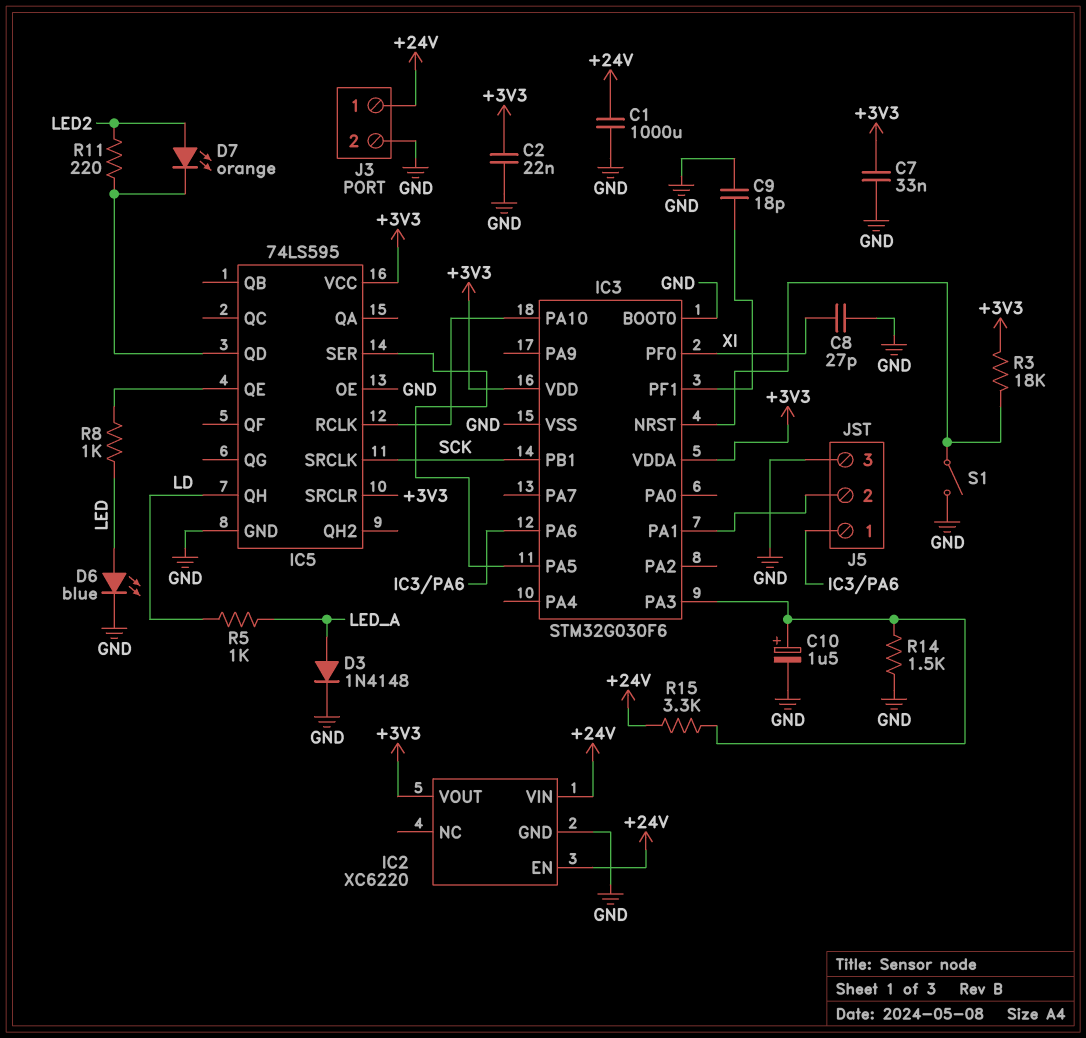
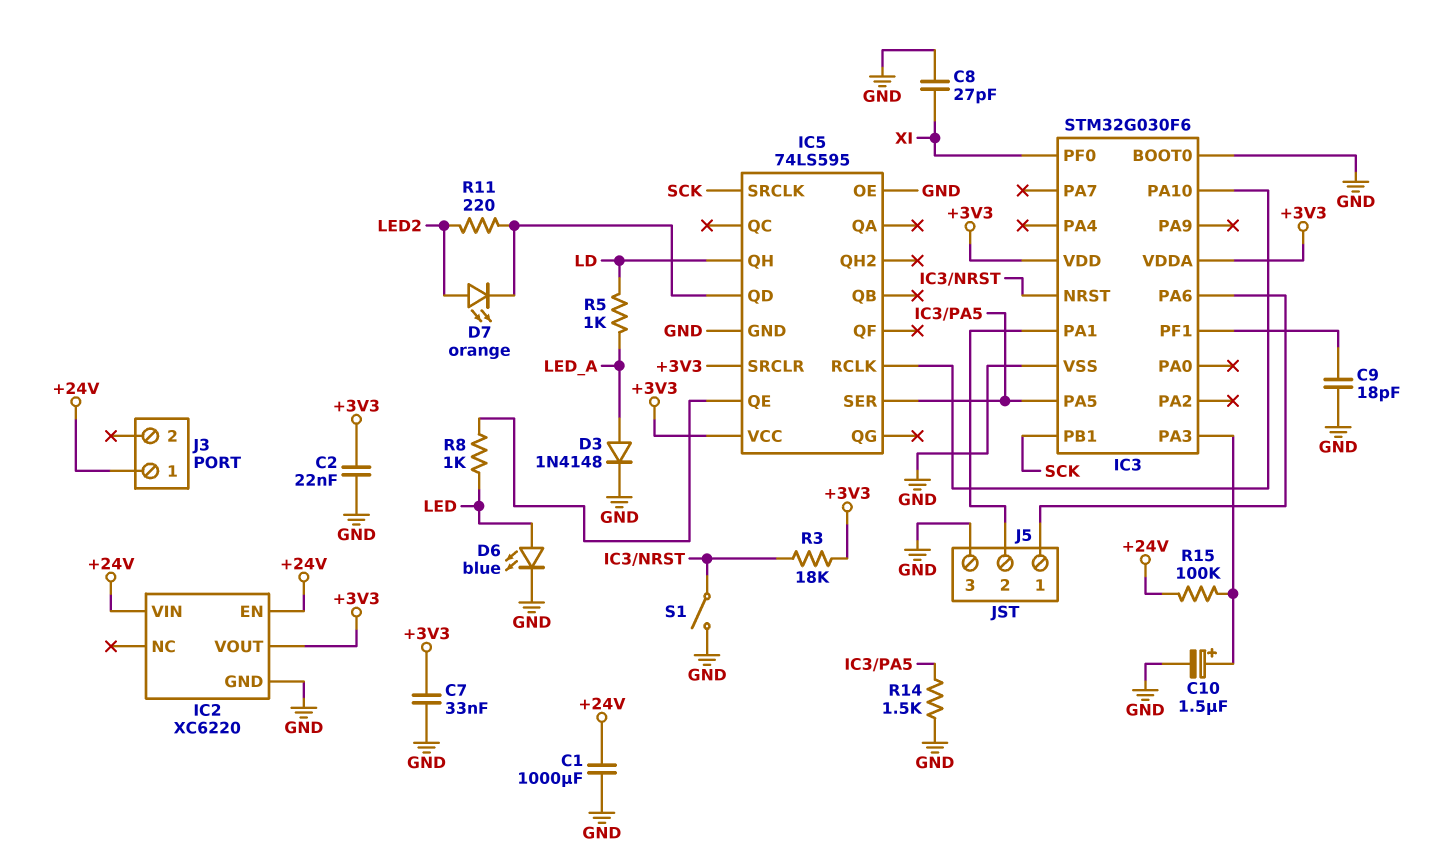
J3 pin 2: GND -> none
R14: 1.5k (GND, IC3/PA3) -> 1.5k (GND, IC3/PA5)
R15: 3.3k (+24V, IC3/PA3) -> 100k (+24V, IC3/PA3)

